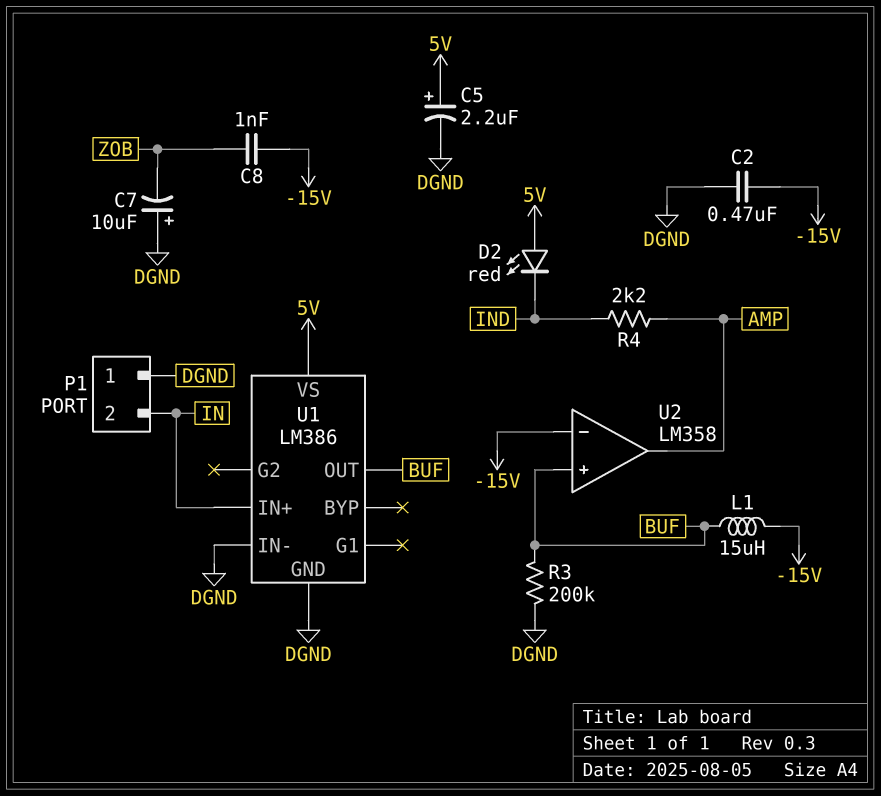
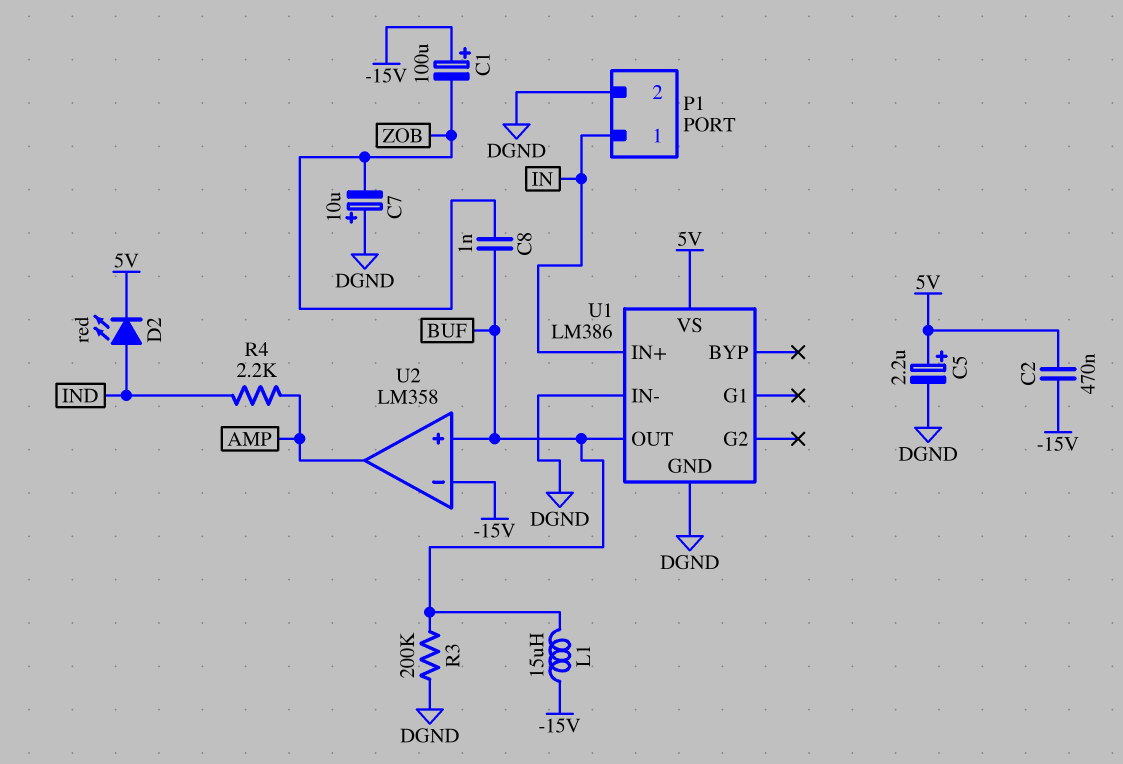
C1: none -> 100uF (plus -15V, minus ZOB)
C2: 470nF (-15V, DGND) -> 470nF (-15V, 5V)
C8: 1nF (-15V, ZOB) -> 1nF (BUF, ZOB)
D2: LED red (A 5V, K IND) -> LED red (A IND, K 5V)
P1 pin 1: DGND -> IN
P1 pin 2: IN -> DGND

